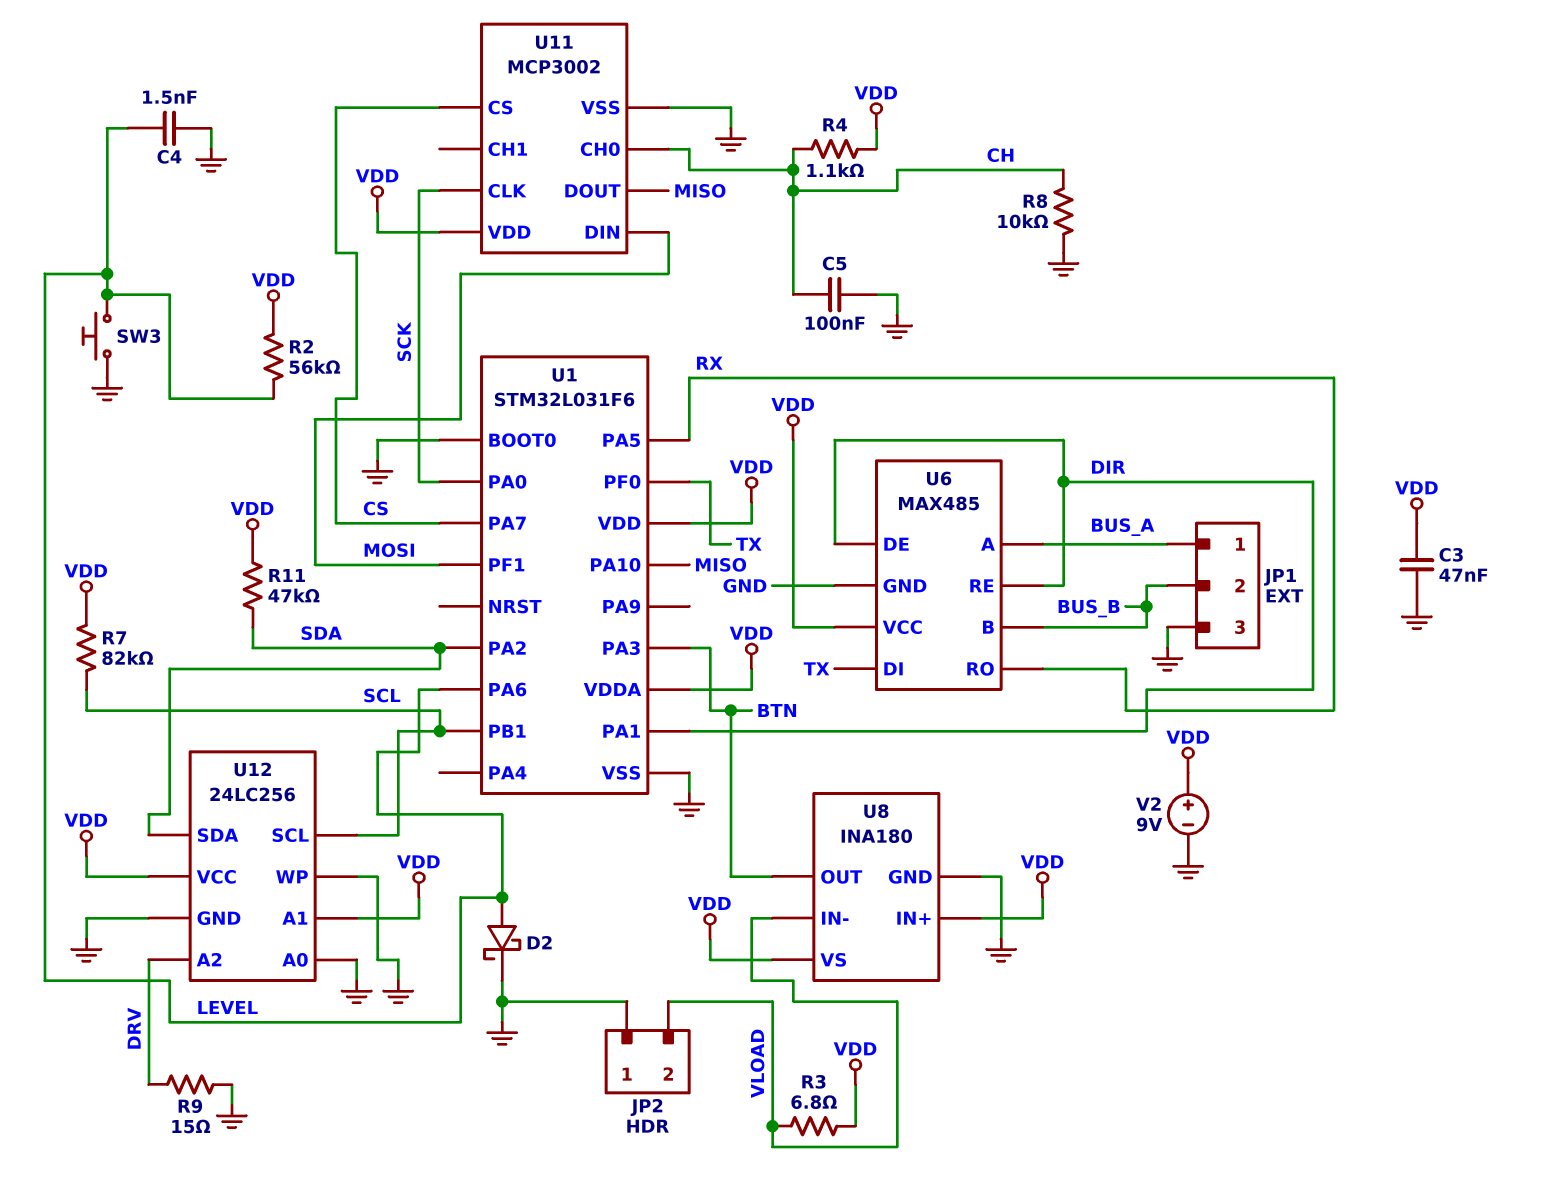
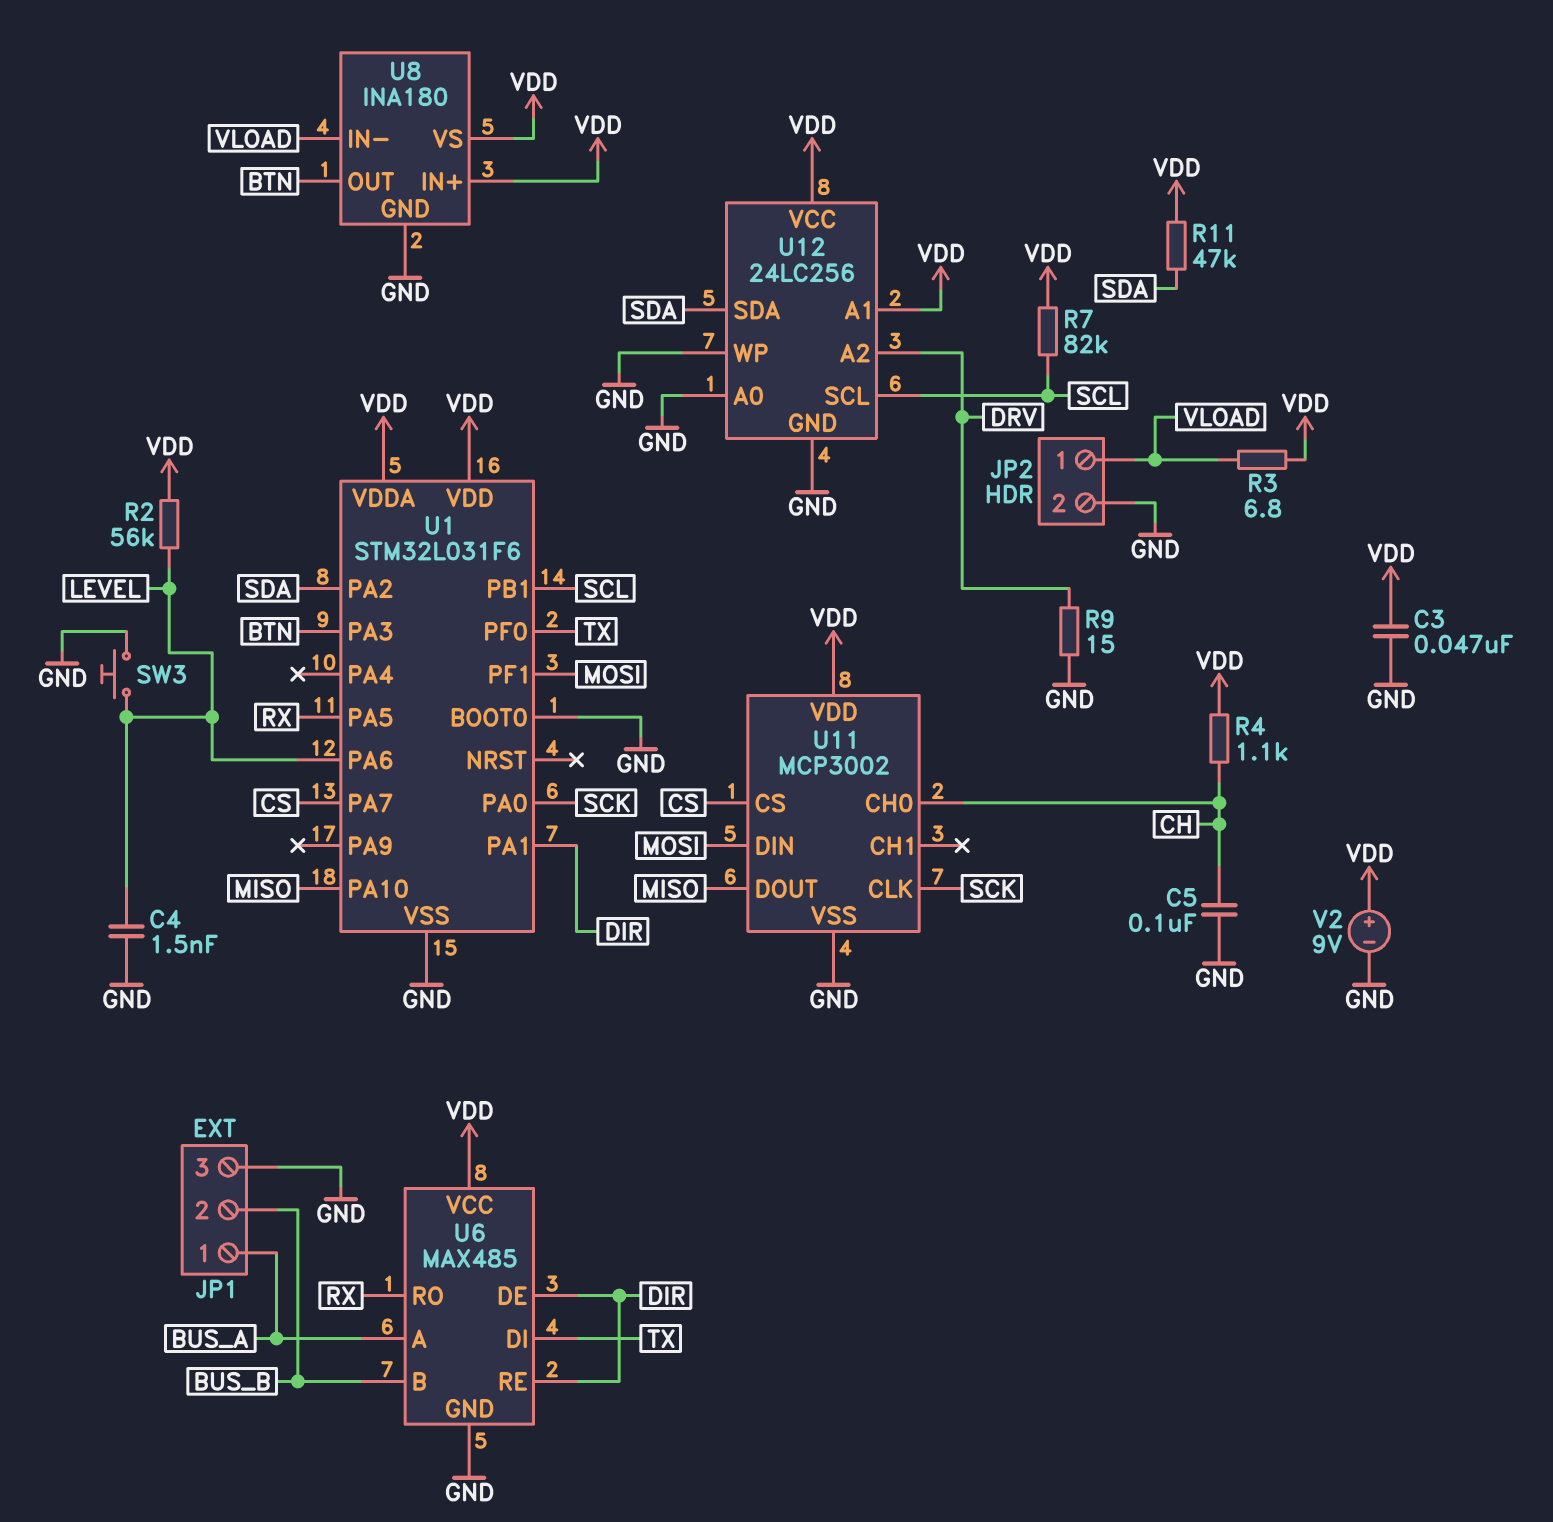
D2: schottky (A LEVEL, K GND) -> none
JP2 pin 1: GND -> VLOAD
JP2 pin 2: VLOAD -> GND
R8: 10k (CH, GND) -> none

